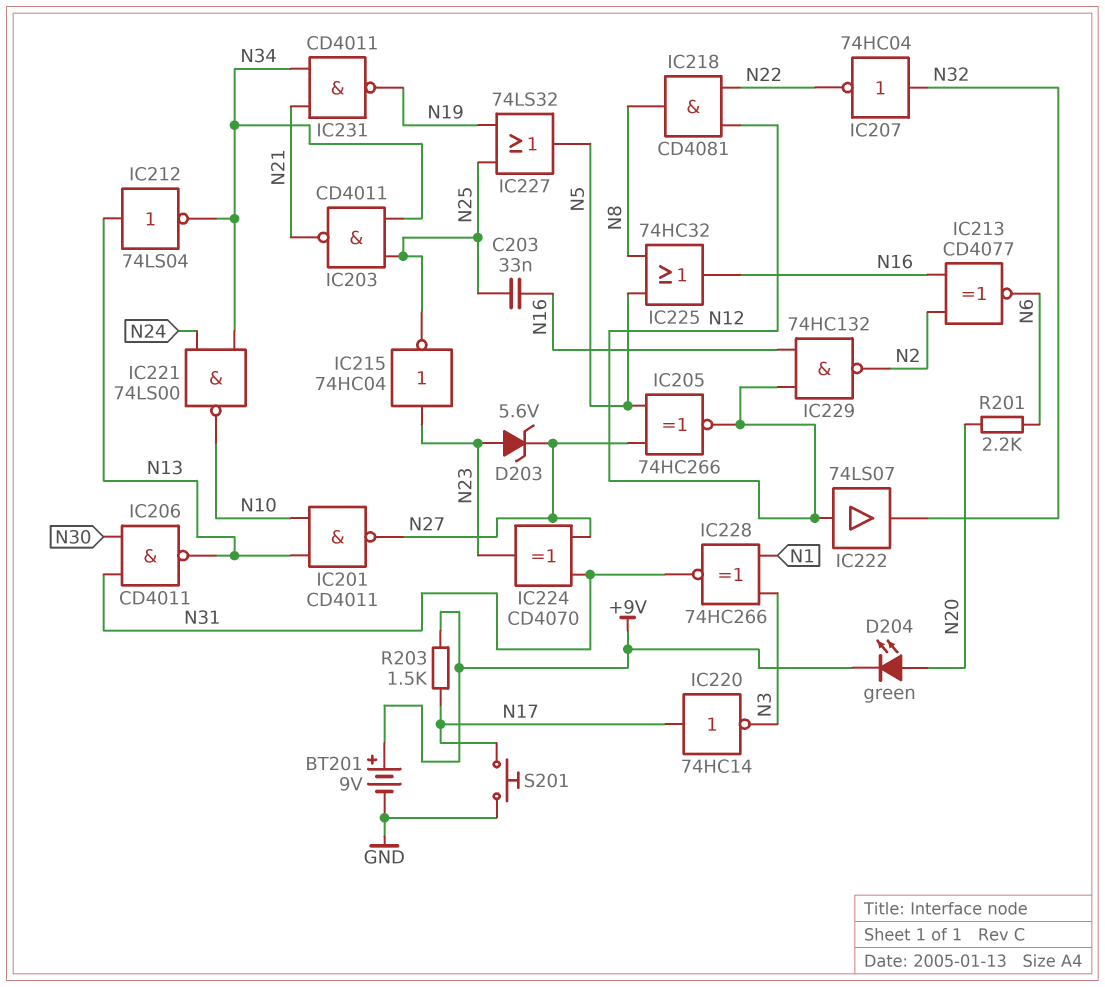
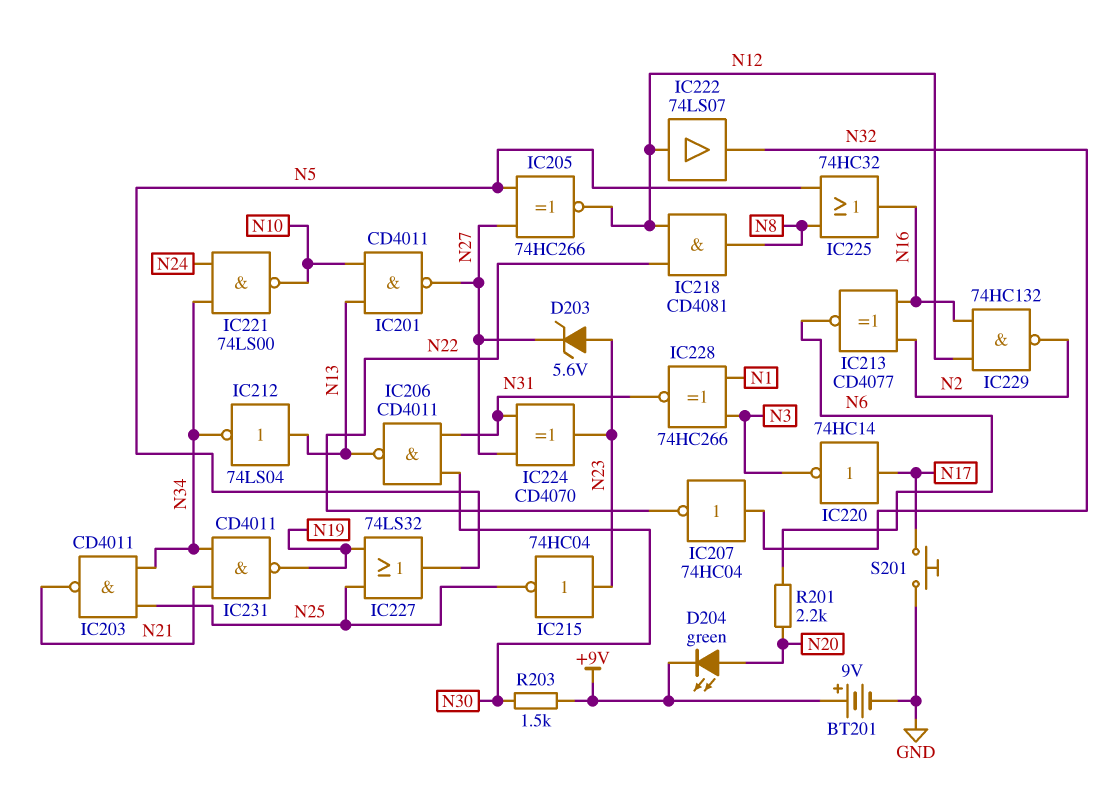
C203: 33nF (N16, N25) -> none
R203: 1.5k (+9V, N17) -> 1.5k (+9V, N30)

